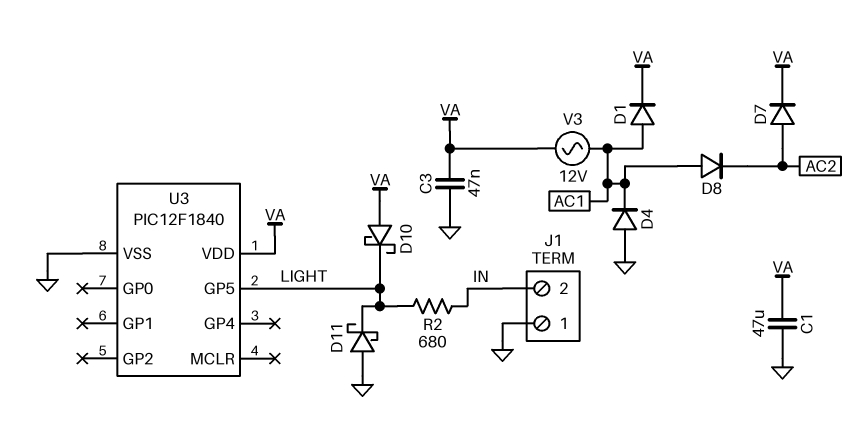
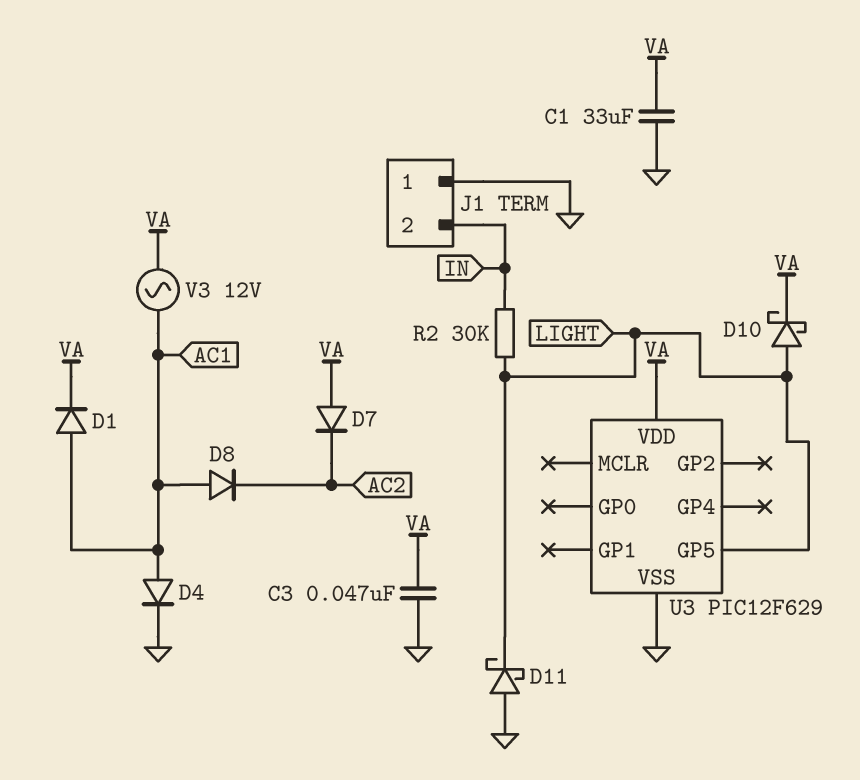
C1: 47uF (GND, VA) -> 33uF (GND, VA)
D4: diode (A GND, K AC1) -> diode (A AC1, K GND)
D7: diode (A AC2, K VA) -> diode (A VA, K AC2)
D10: schottky (A VA, K LIGHT) -> schottky (A LIGHT, K VA)
R2: 680 (IN, LIGHT) -> 30k (IN, LIGHT)
U3: PIC12F1840 -> PIC12F629

